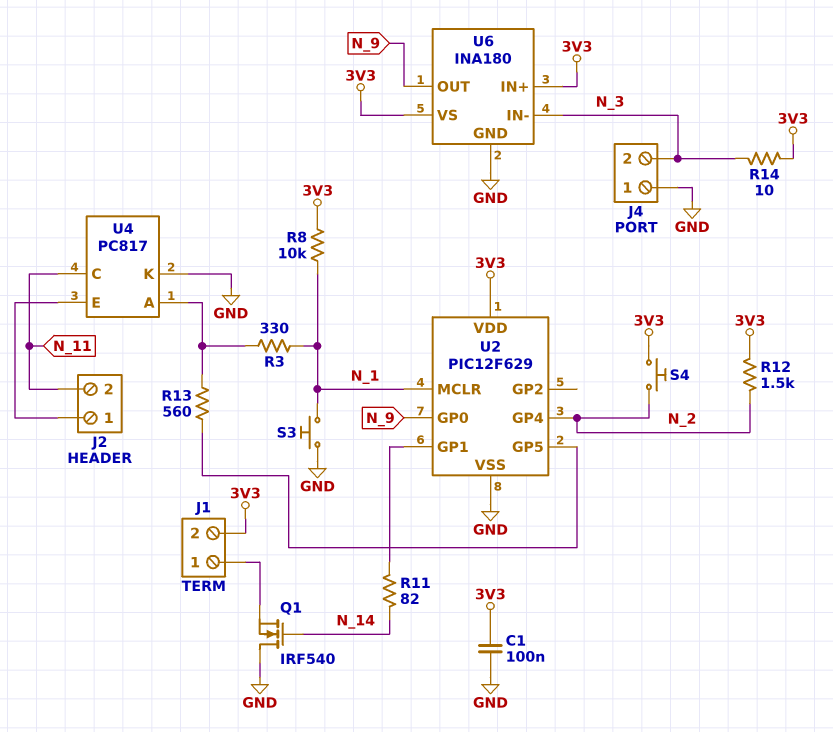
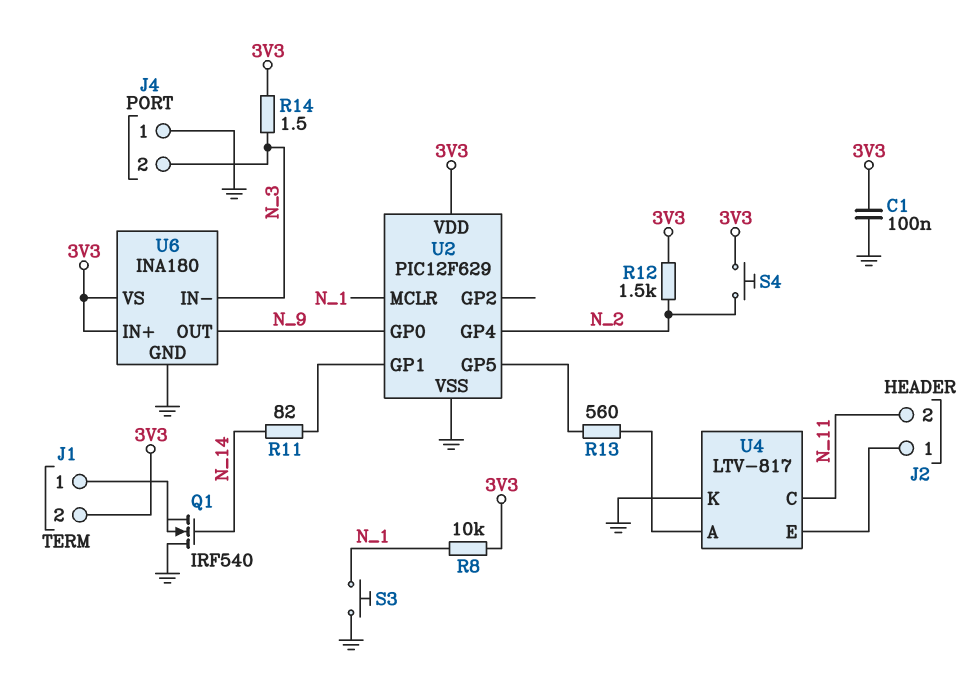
R3: 330 (N_1, U4/A) -> none
R14: 10 (3V3, N_3) -> 1.5 (3V3, N_3)
U4: PC817 -> LTV-817

